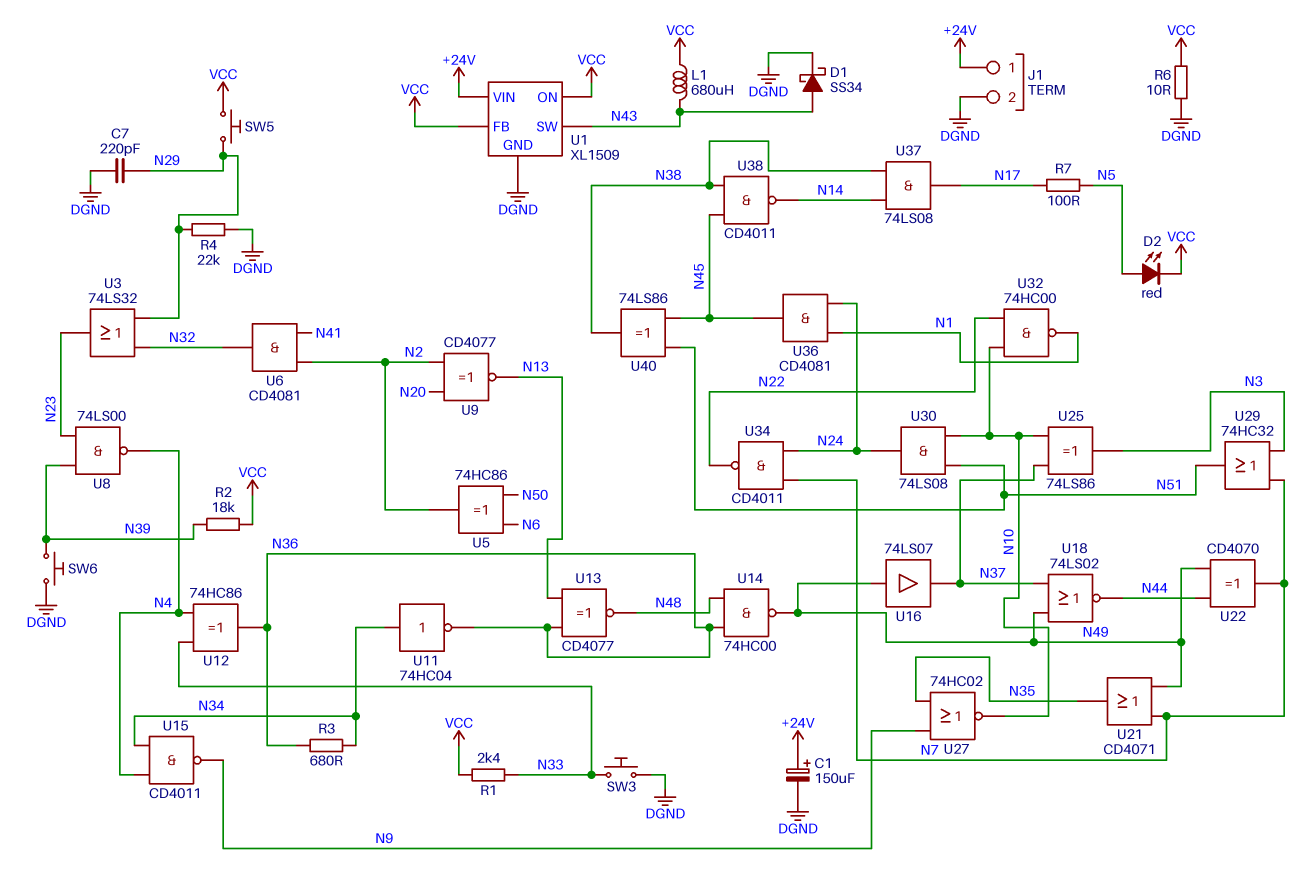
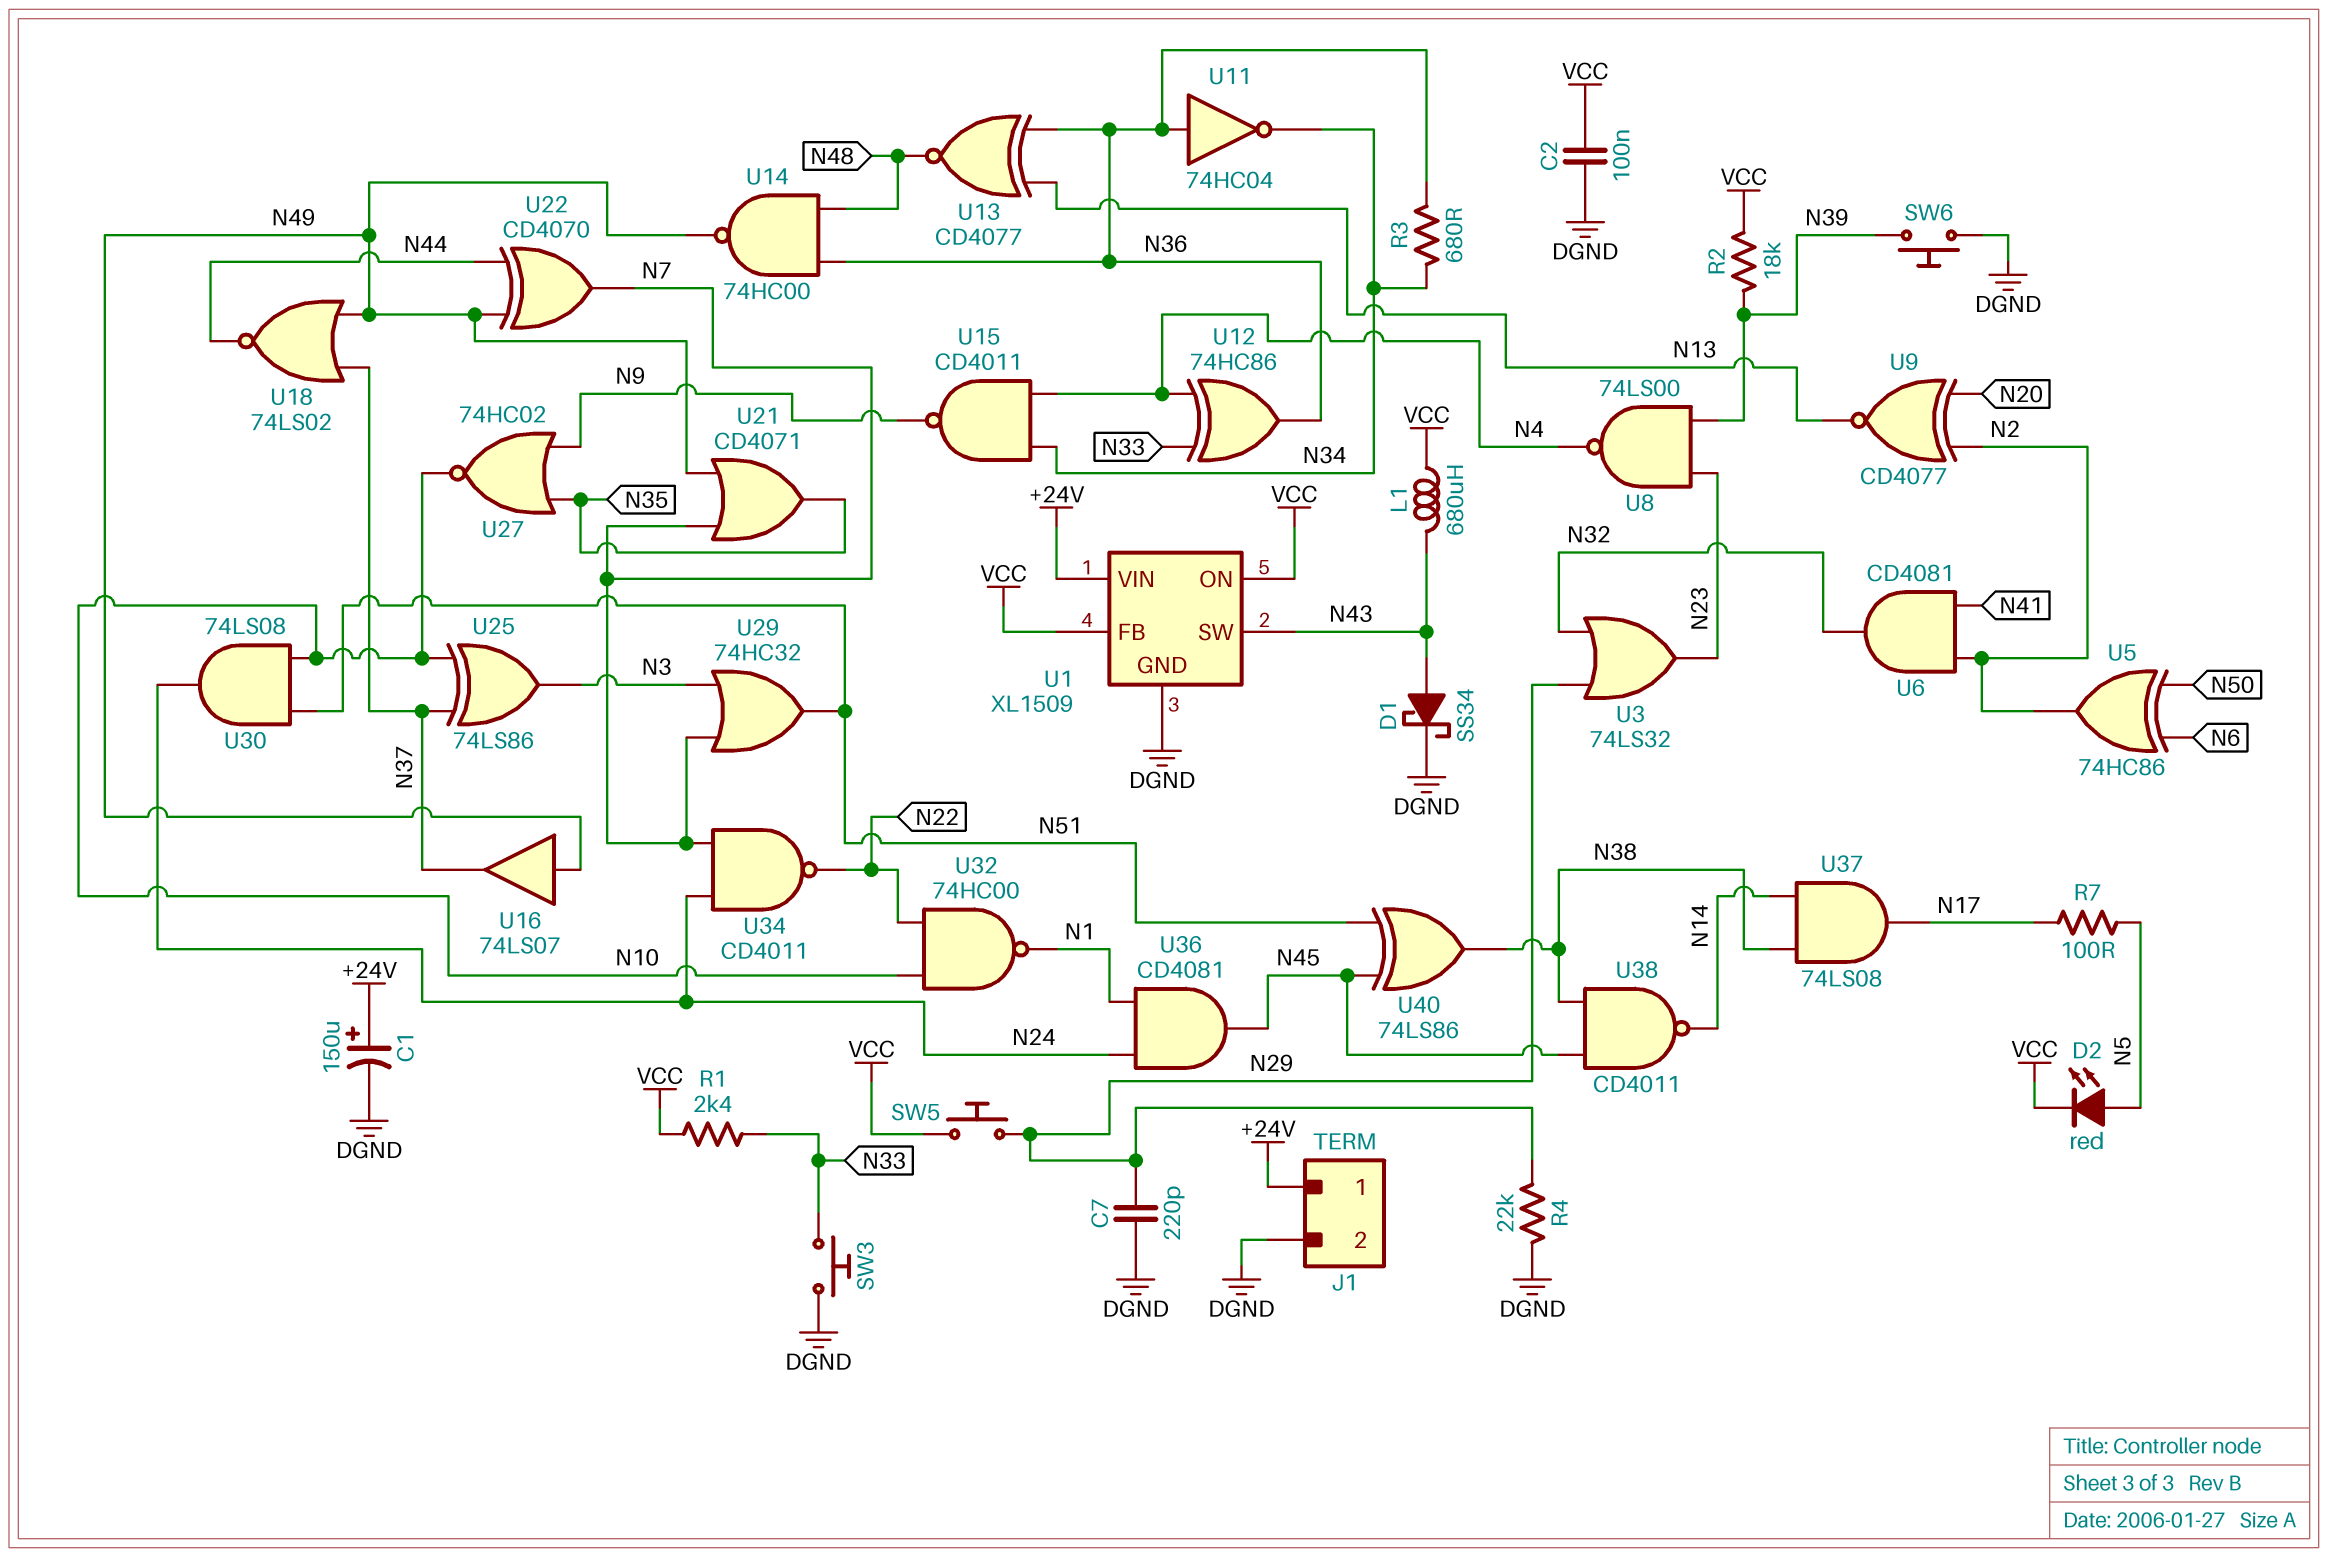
C2: none -> 100nF (DGND, VCC)
R6: 10 (DGND, VCC) -> none
U11: NOT 74HC04 (in N34, out N36) -> NOT 74HC04 (in N36, out N34)

